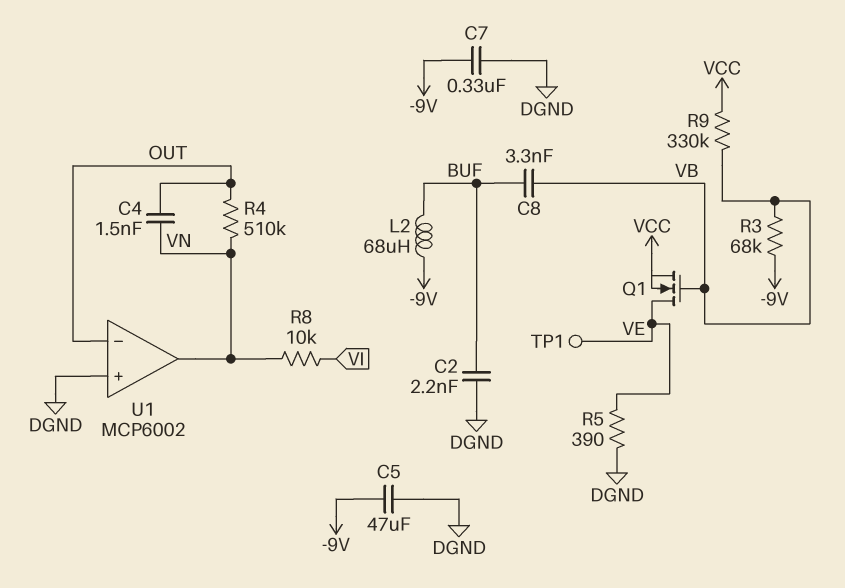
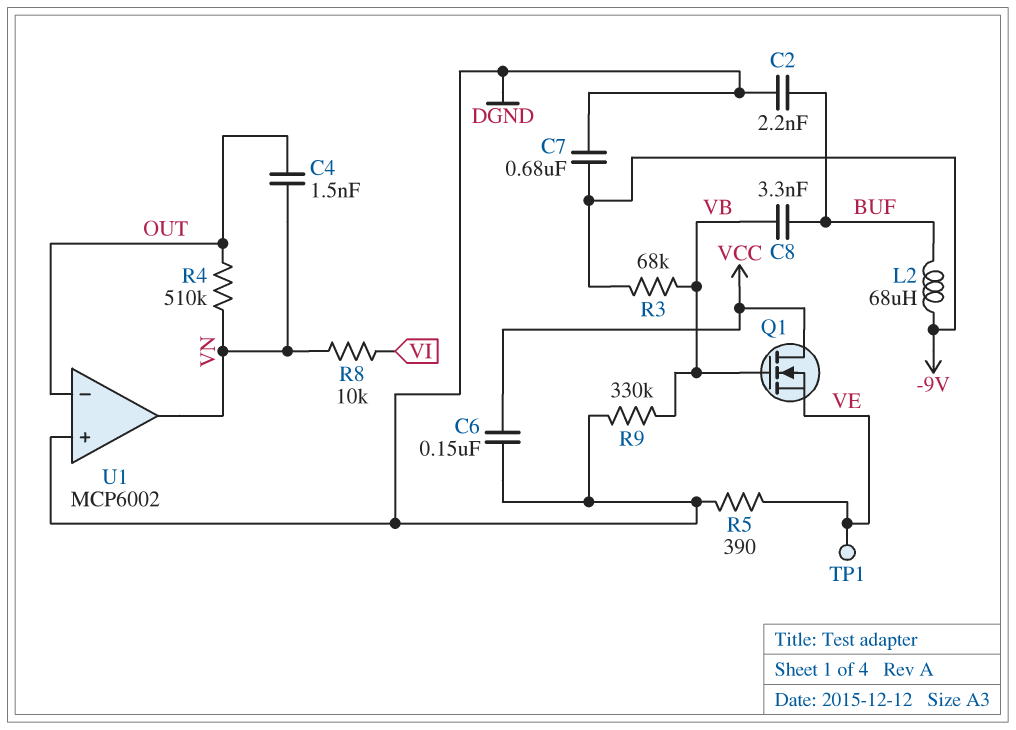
C5: 47uF (-9V, DGND) -> none
C6: none -> 150nF (DGND, VCC)
C7: 330nF (-9V, DGND) -> 680nF (-9V, DGND)
Q1: NMOS (G VB, D VE, S VCC) -> NMOS (G VB, D VCC, S VE)
R9: 330k (VB, VCC) -> 330k (DGND, VB)

